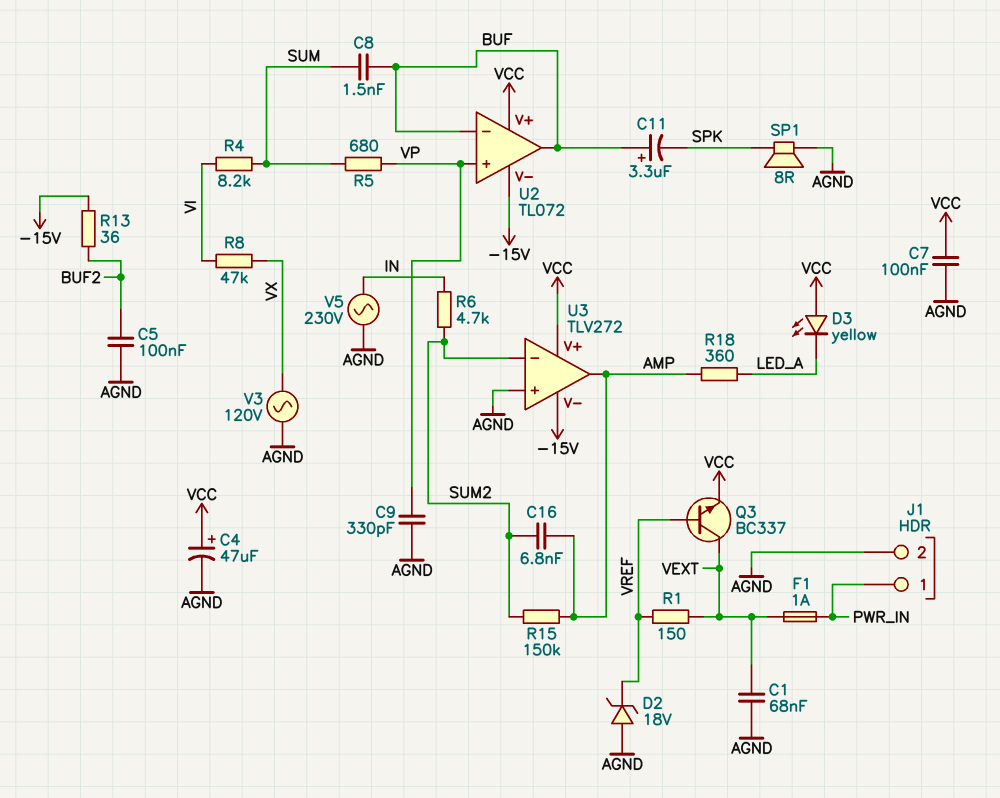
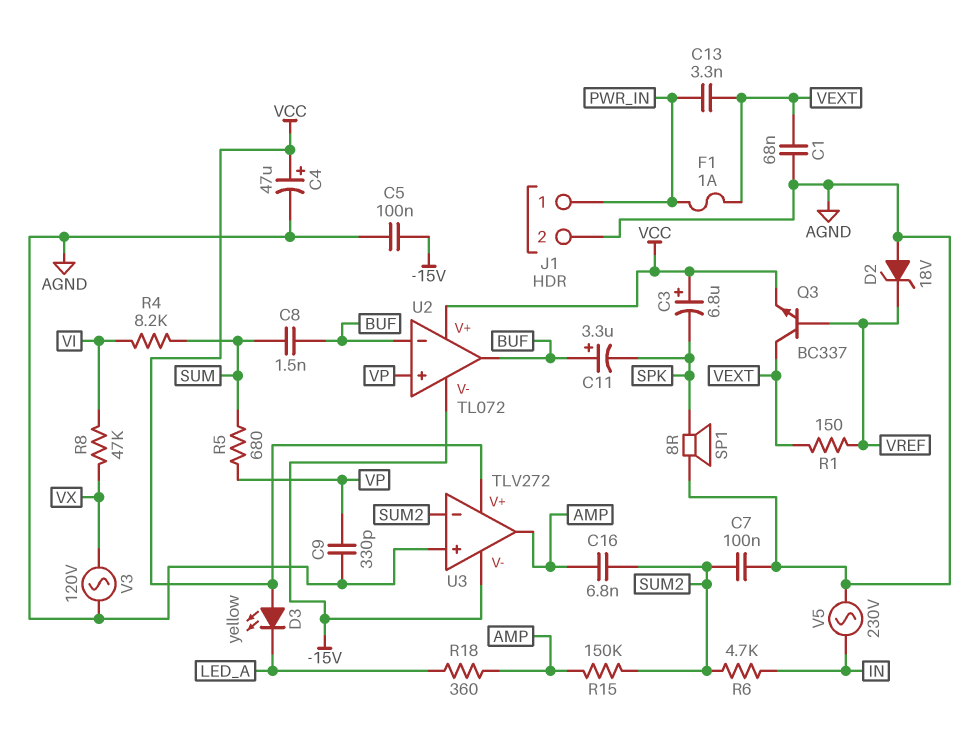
C3: none -> 6.8uF (plus VCC, minus SPK)
C5: 100nF (AGND, BUF2) -> 100nF (-15V, AGND)
C7: 100nF (AGND, VCC) -> 100nF (AGND, SUM2)
C13: none -> 3.3nF (PWR_IN, VEXT)
R13: 36 (-15V, BUF2) -> none

